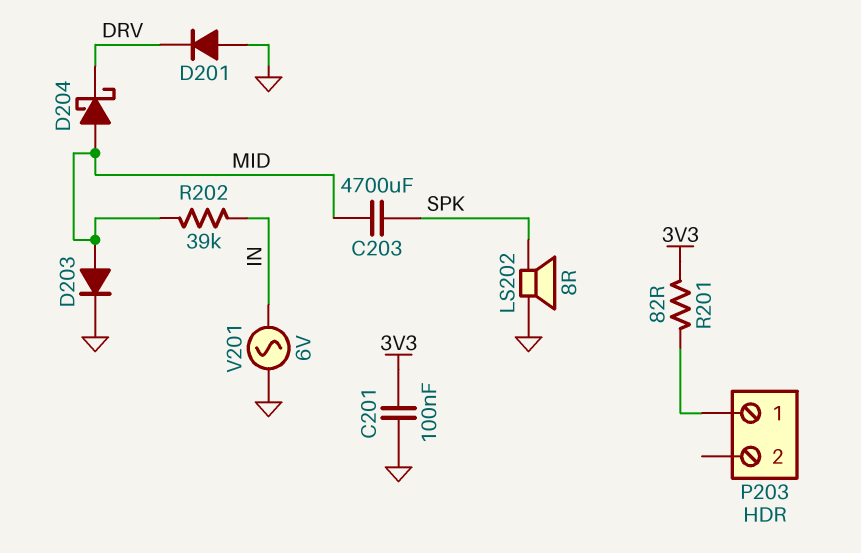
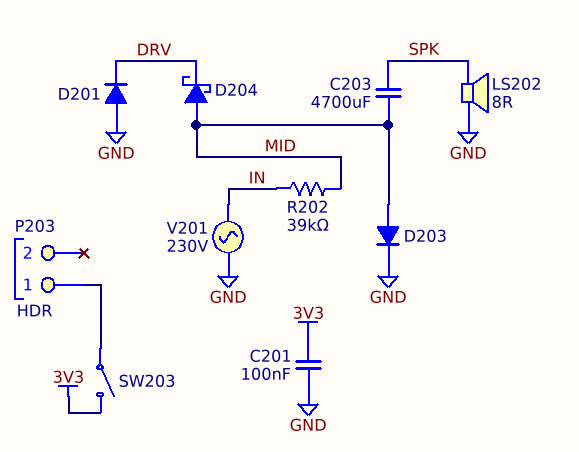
R201: 82 (3V3, P203/1) -> none
SW203: none -> switch (3V3, P203/1)
V201: AC 6V (GND, IN) -> AC 230V (GND, IN)

